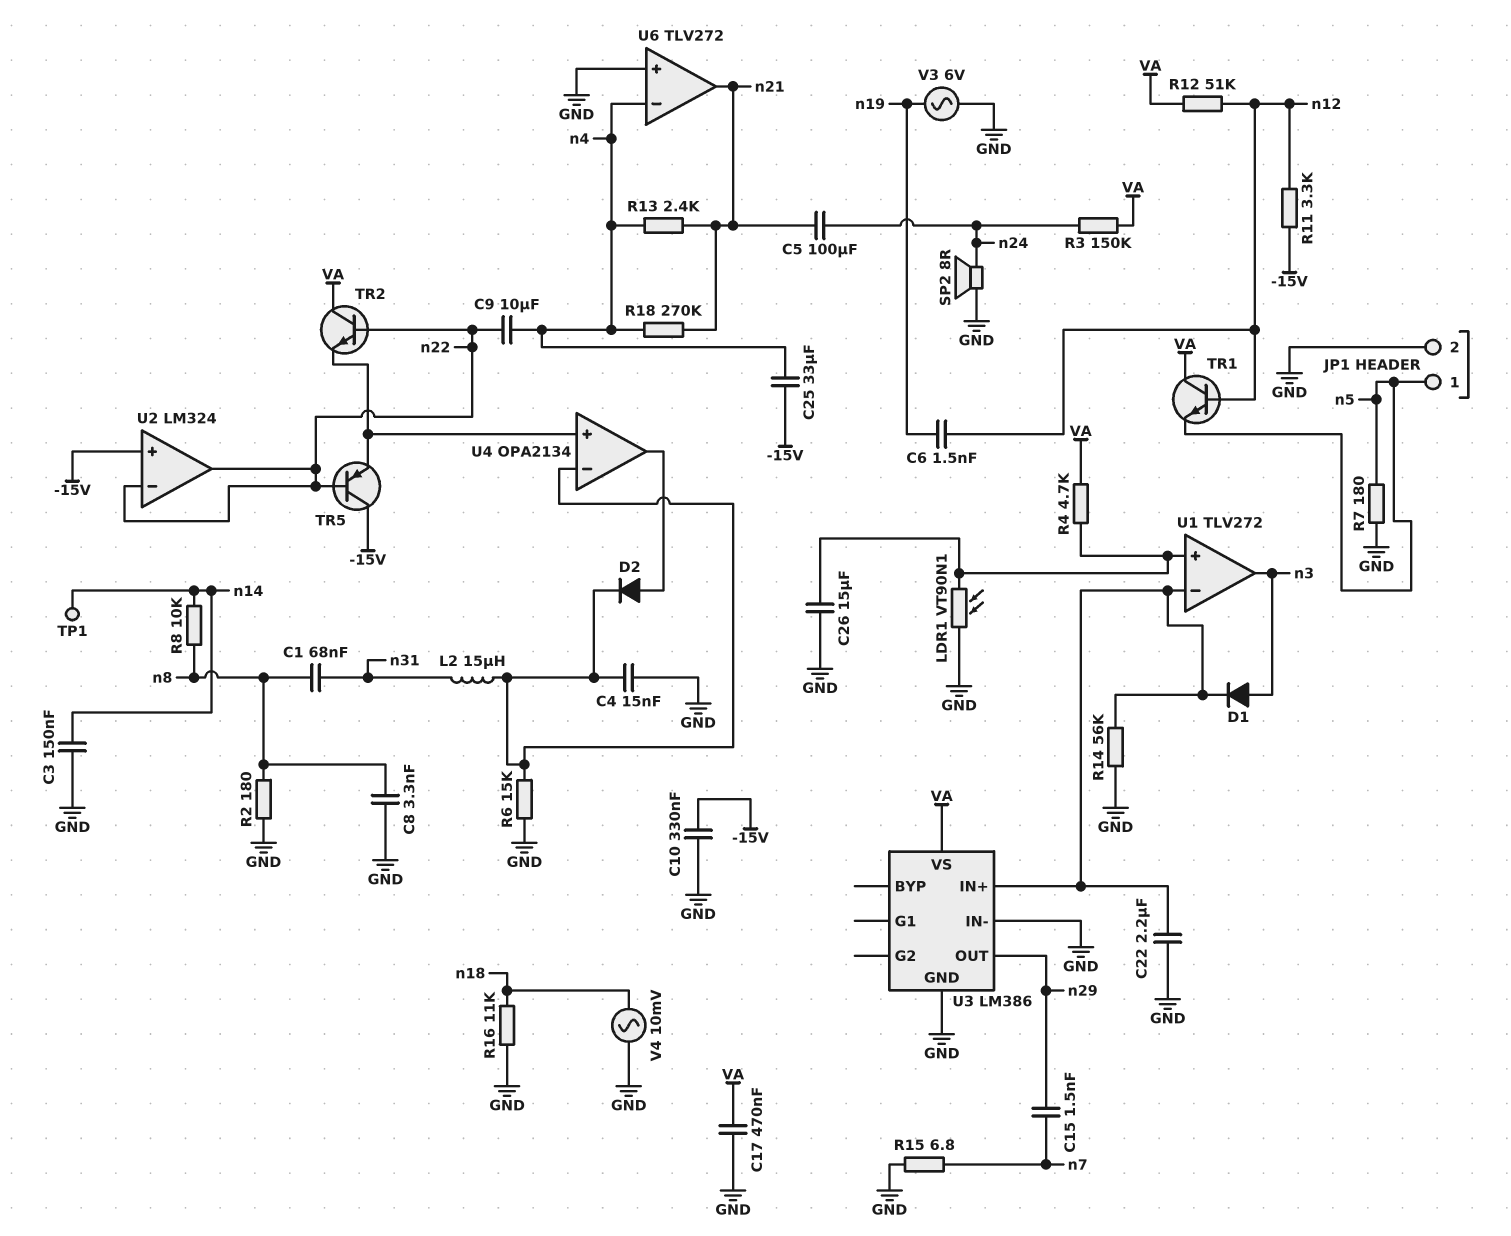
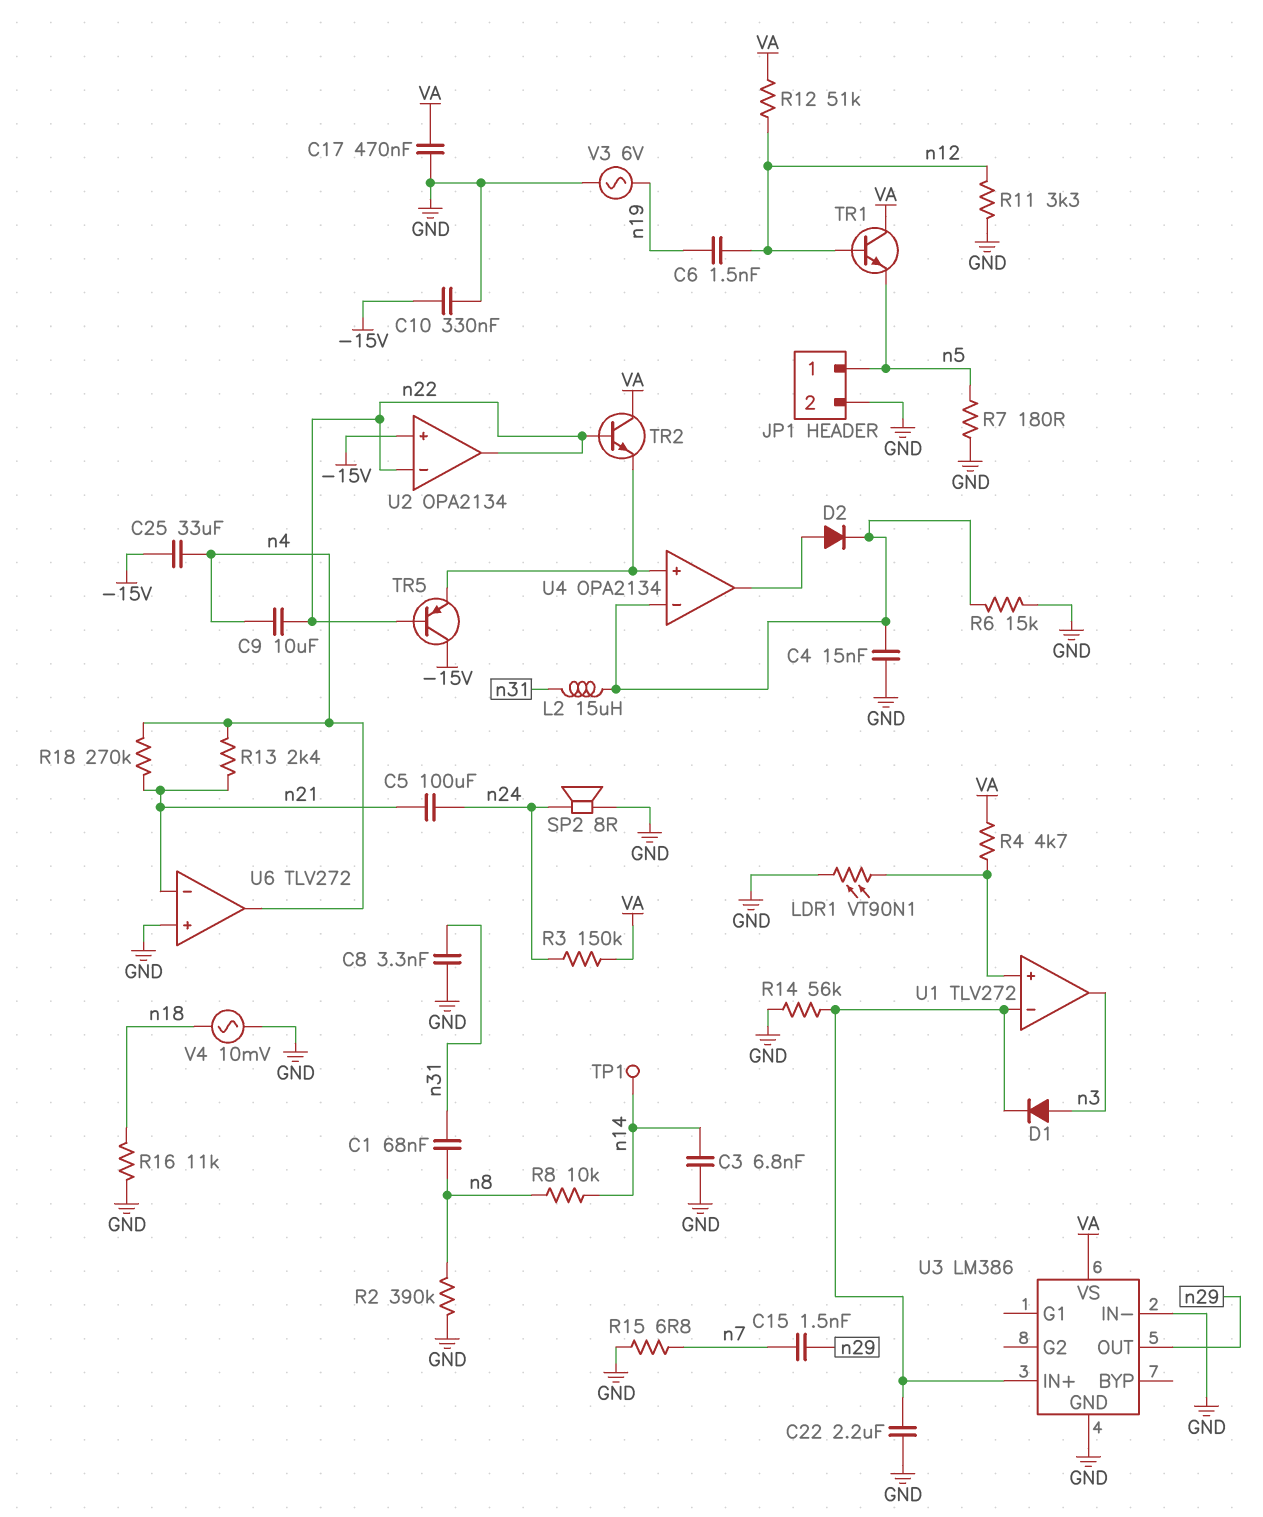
C3: 150nF (GND, n14) -> 6.8nF (GND, n14)
C8: 3.3nF (GND, n8) -> 3.3nF (GND, n31)
C26: 15uF (GND, U1/in+) -> none
R2: 180 (GND, n8) -> 390k (GND, n8)
R11: 3.3k (-15V, n12) -> 3.3k (GND, n12)
U2: LM324 -> OPA2134
U6 pin in-: n4 -> n21
U6 pin out: n21 -> n4

